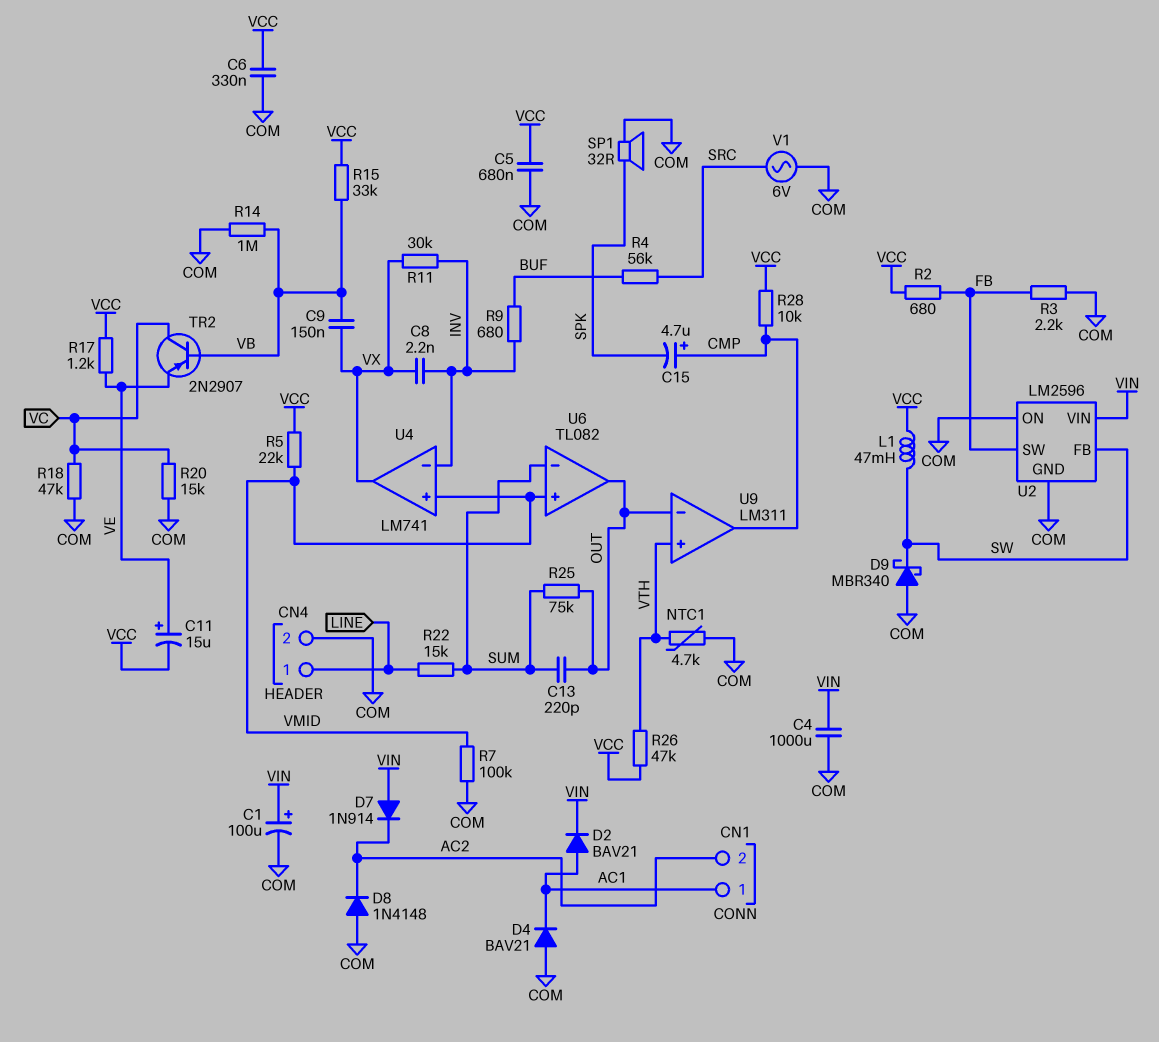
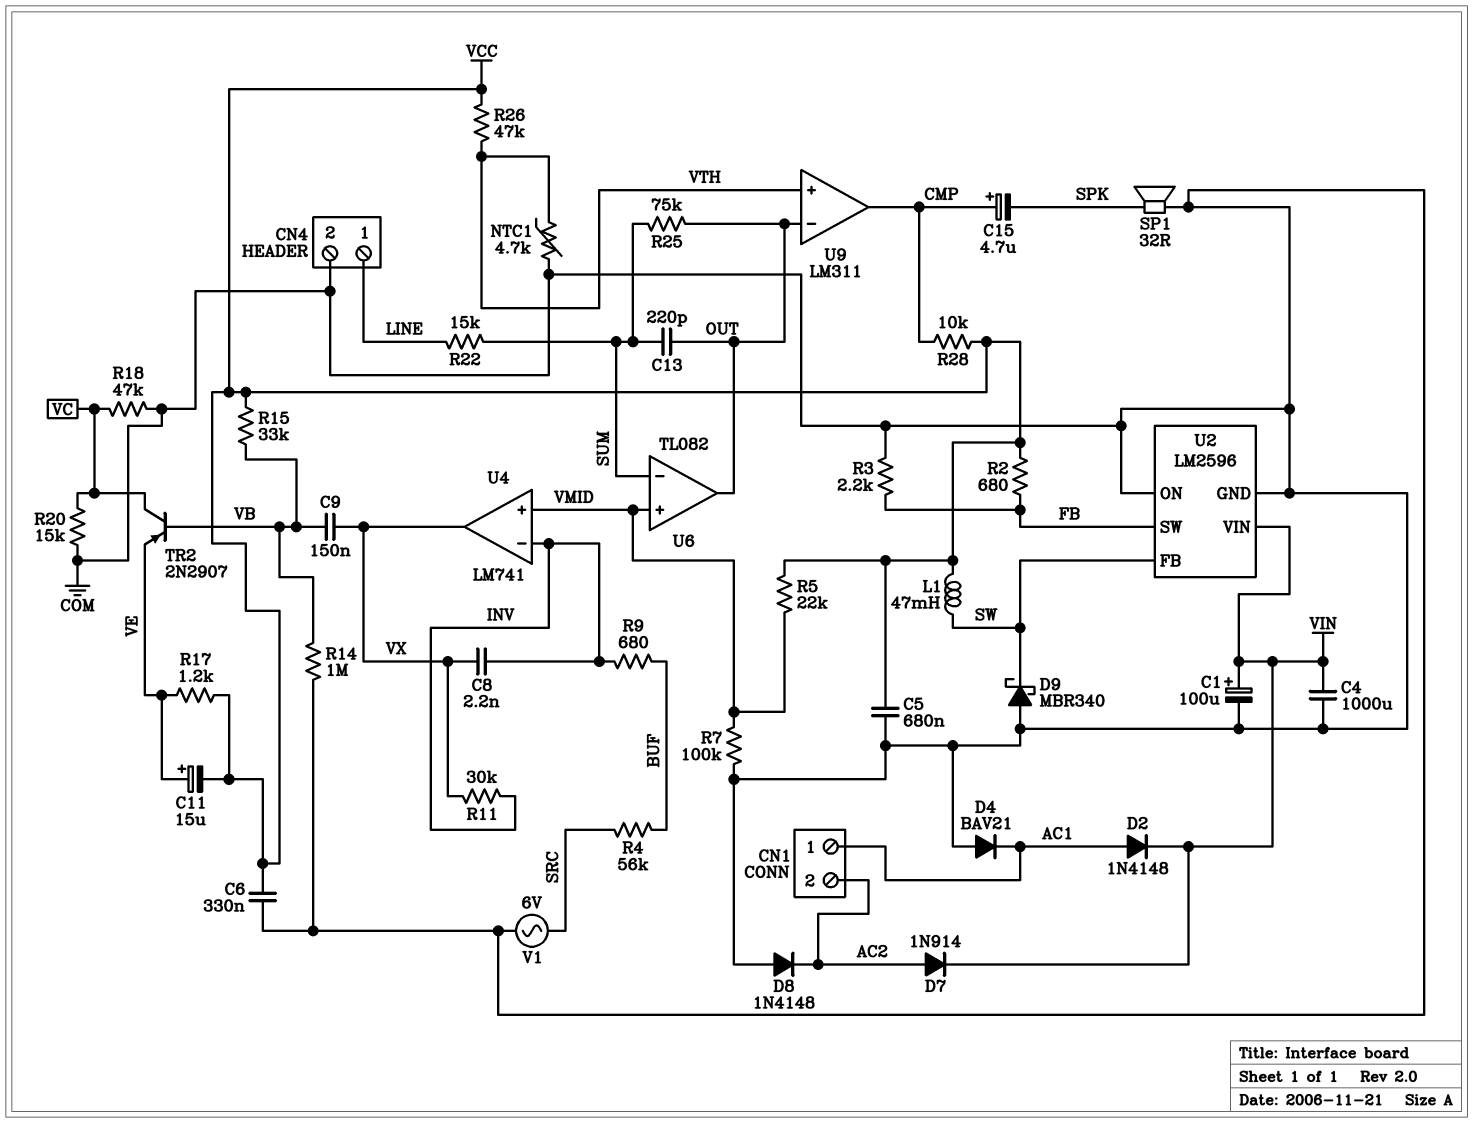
D2: diode BAV21 (A AC1, K VIN) -> diode 1N4148 (A AC1, K VIN)
D7: diode 1N914 (A VIN, K AC2) -> diode 1N914 (A AC2, K VIN)

